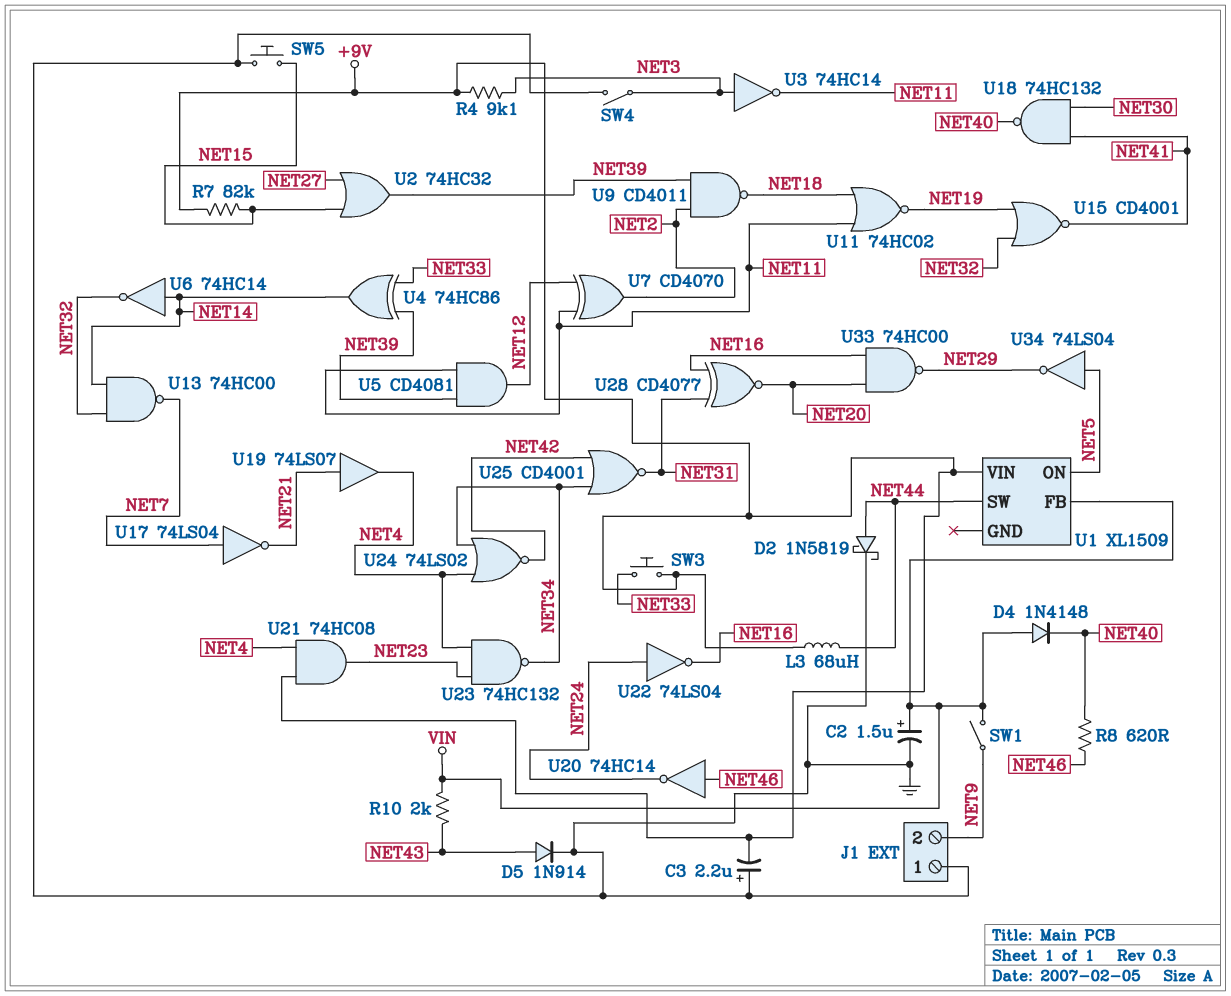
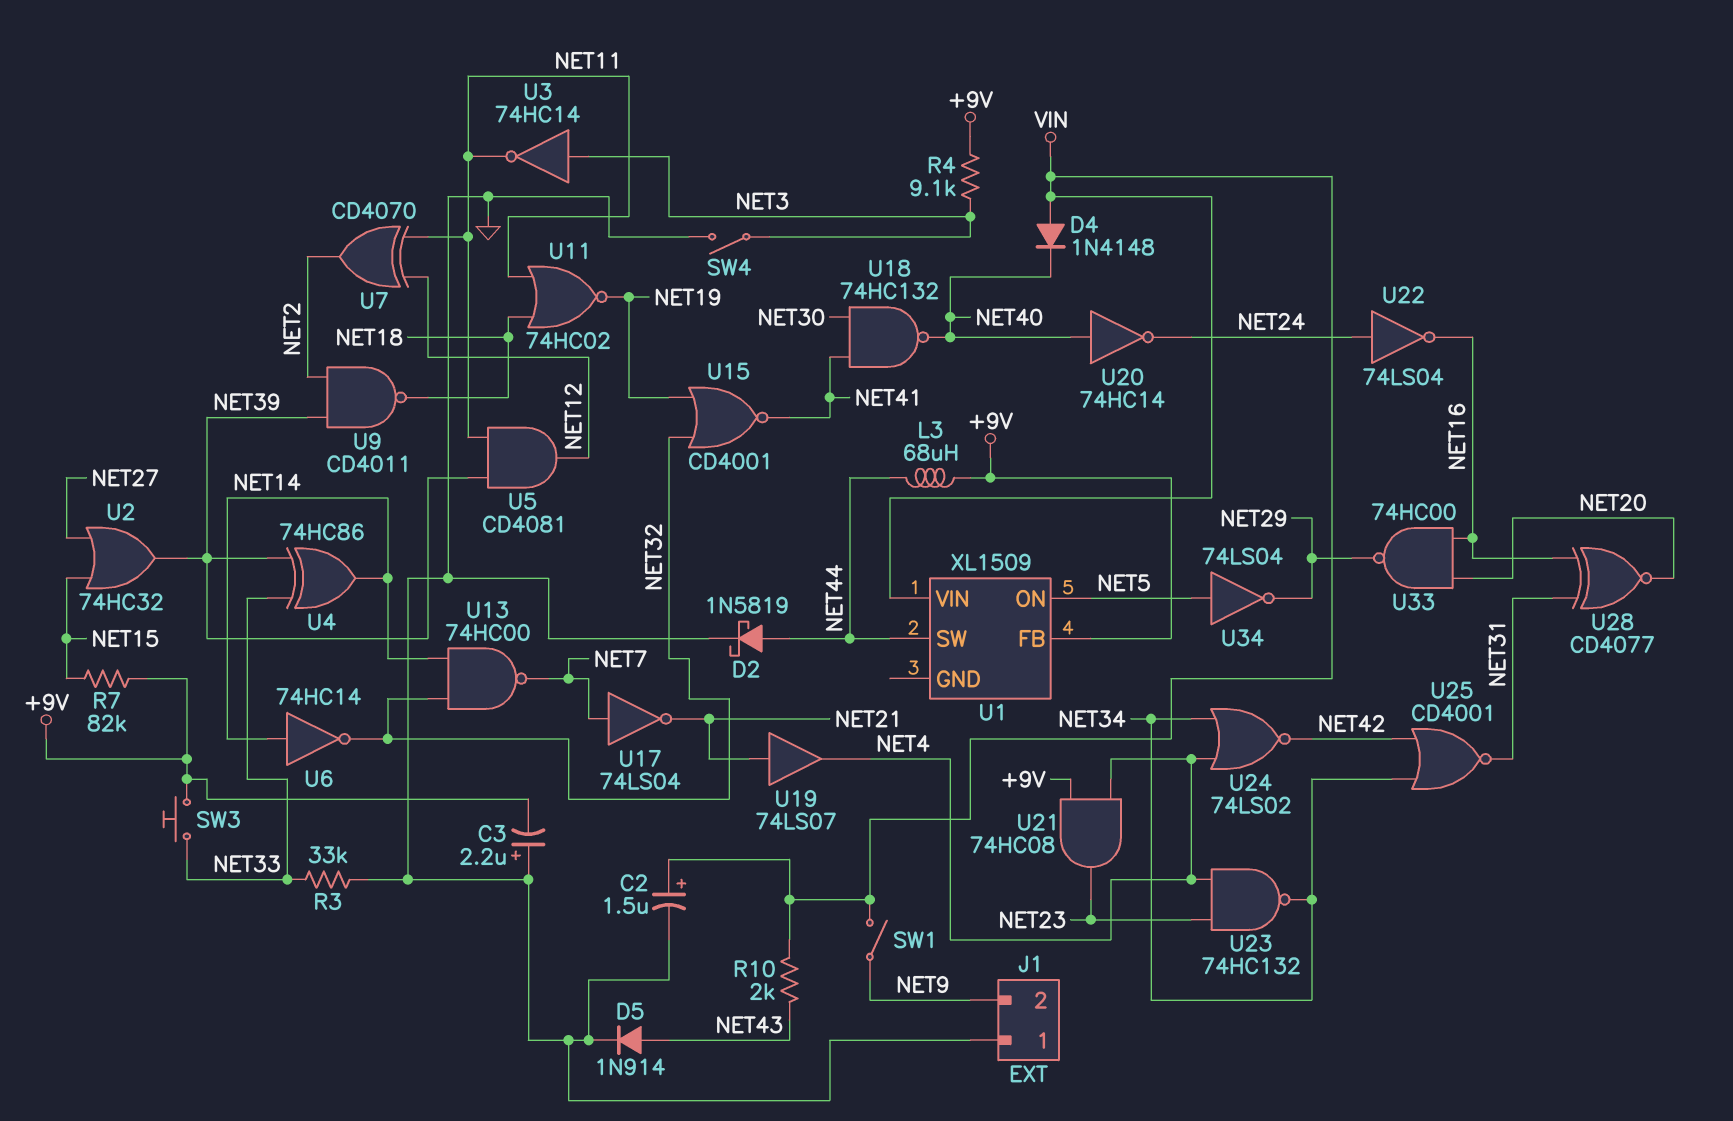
R3: none -> 33k (GND, NET33)
R8: 620 (NET40, NET46) -> none
SW5: button (GND, NET15) -> none
U1 pin FB: VIN -> +9V
U1 pin VIN: +9V -> VIN
U20: NOT 74HC14 (in NET46, out NET24) -> NOT 74HC14 (in NET40, out NET24)

